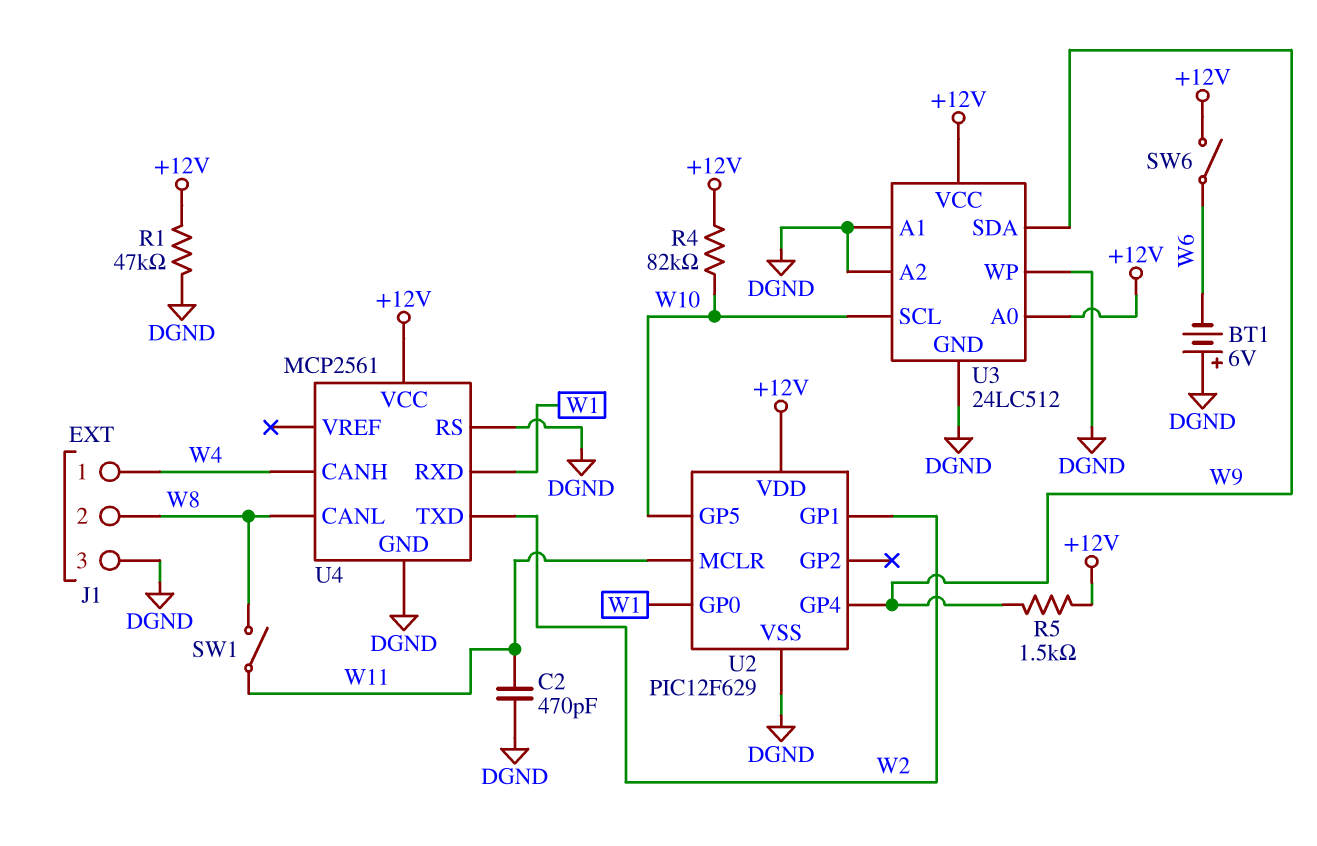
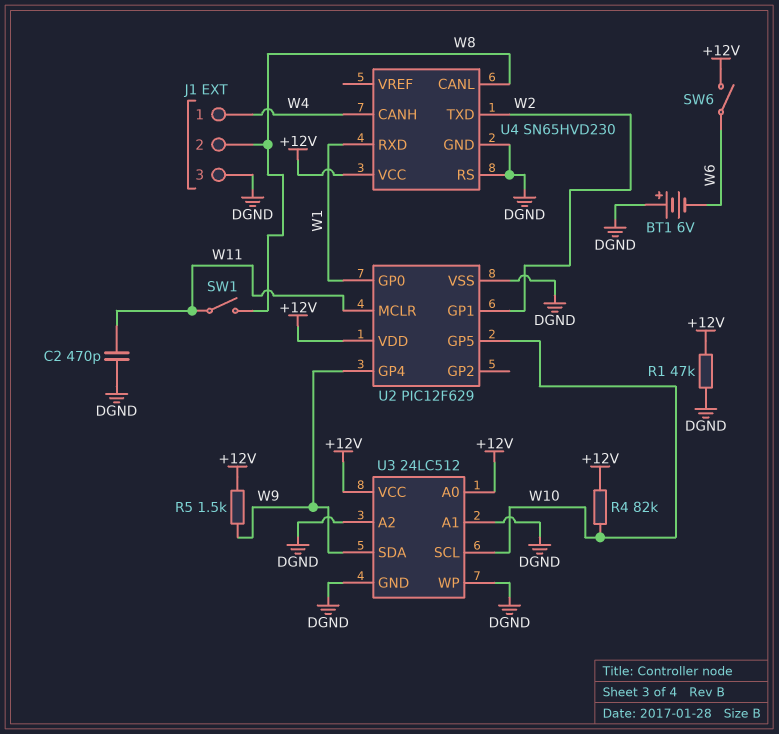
U4: MCP2561 -> SN65HVD230

